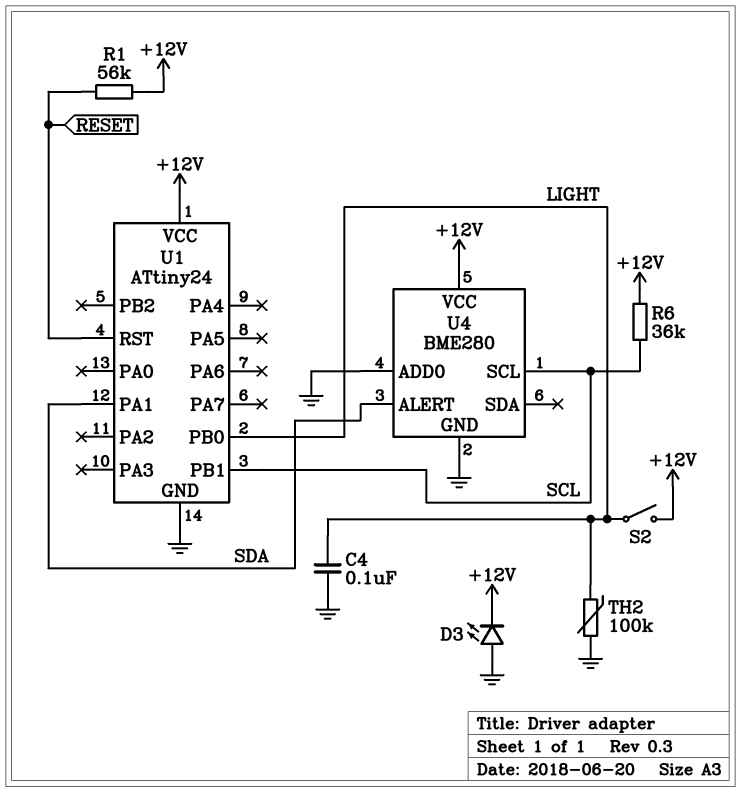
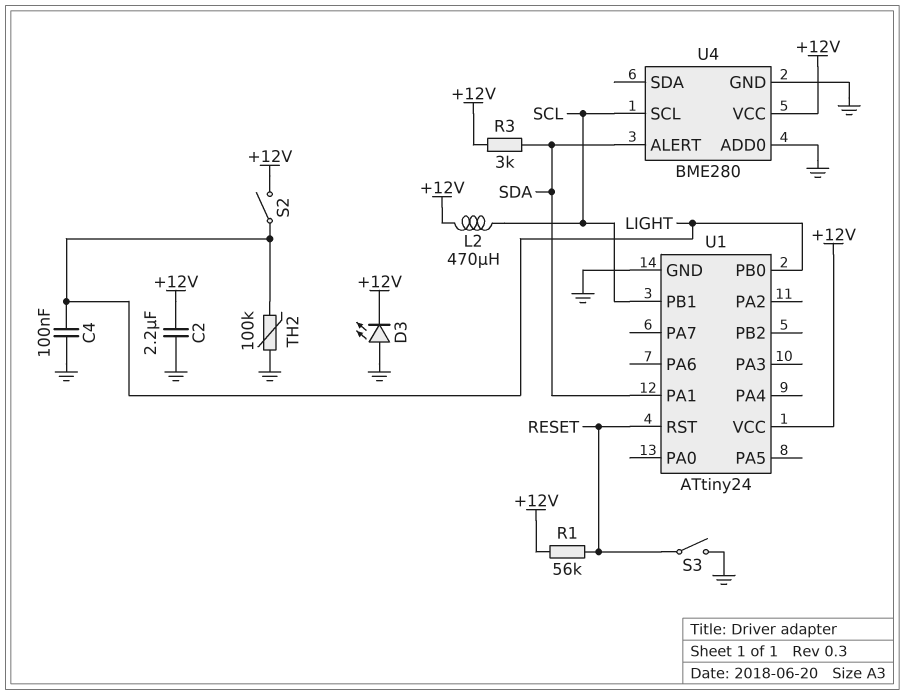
C2: none -> 2.2uF (+12V, GND)
L2: none -> 470uH (+12V, SCL)
R3: none -> 3k (+12V, SDA)
R6: 36k (+12V, SCL) -> none
S3: none -> switch (GND, RESET)

